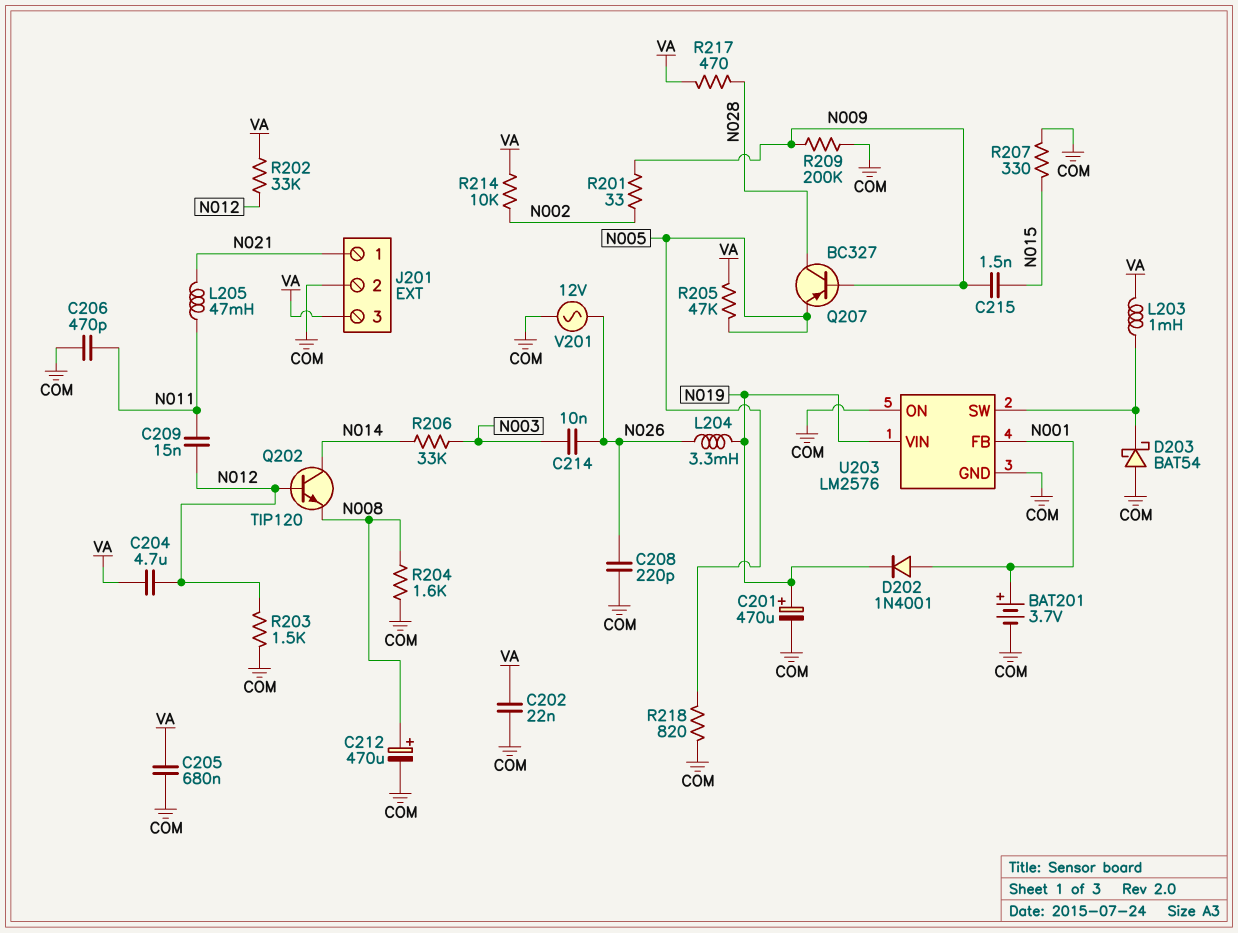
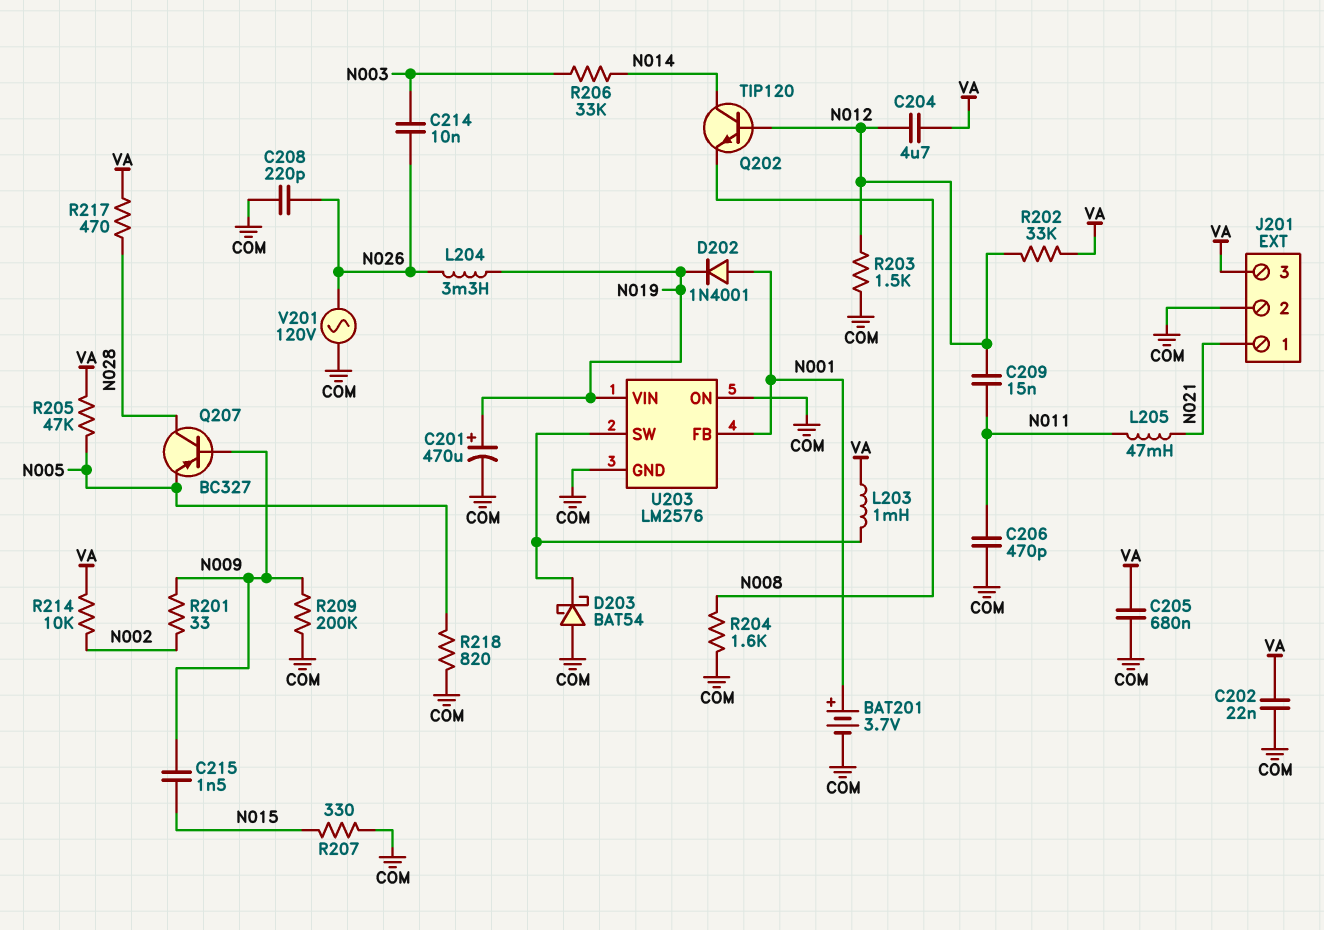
C212: 470uF (plus N008, minus COM) -> none
V201: AC 12V (COM, N026) -> AC 120V (COM, N026)

